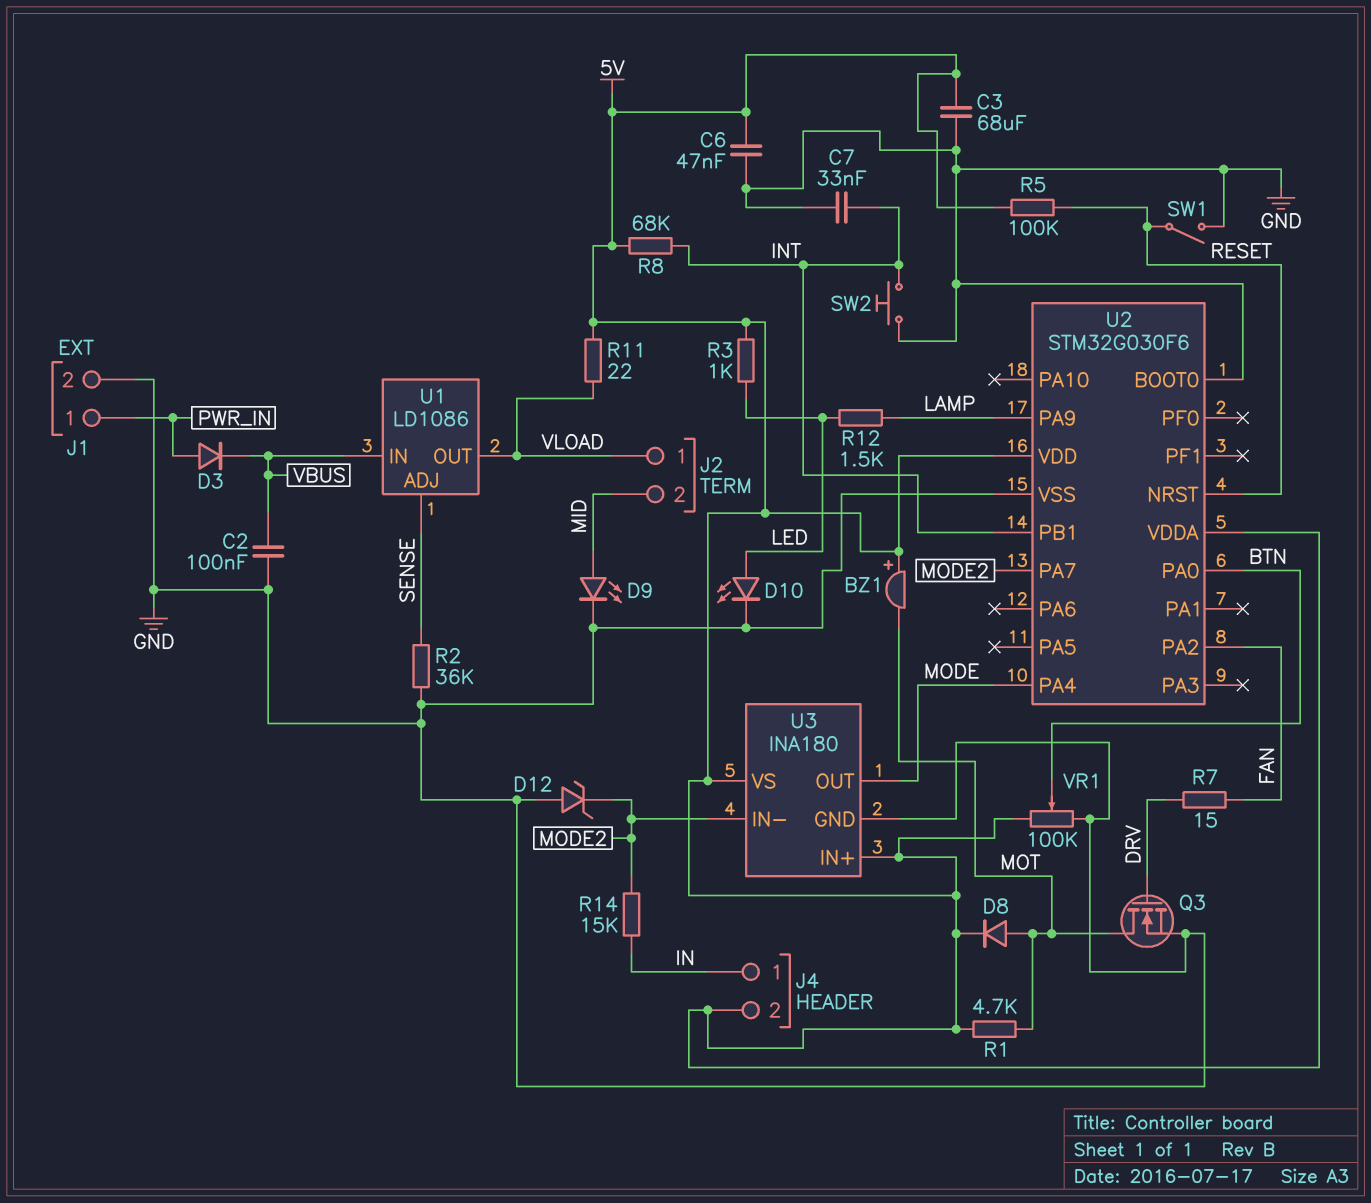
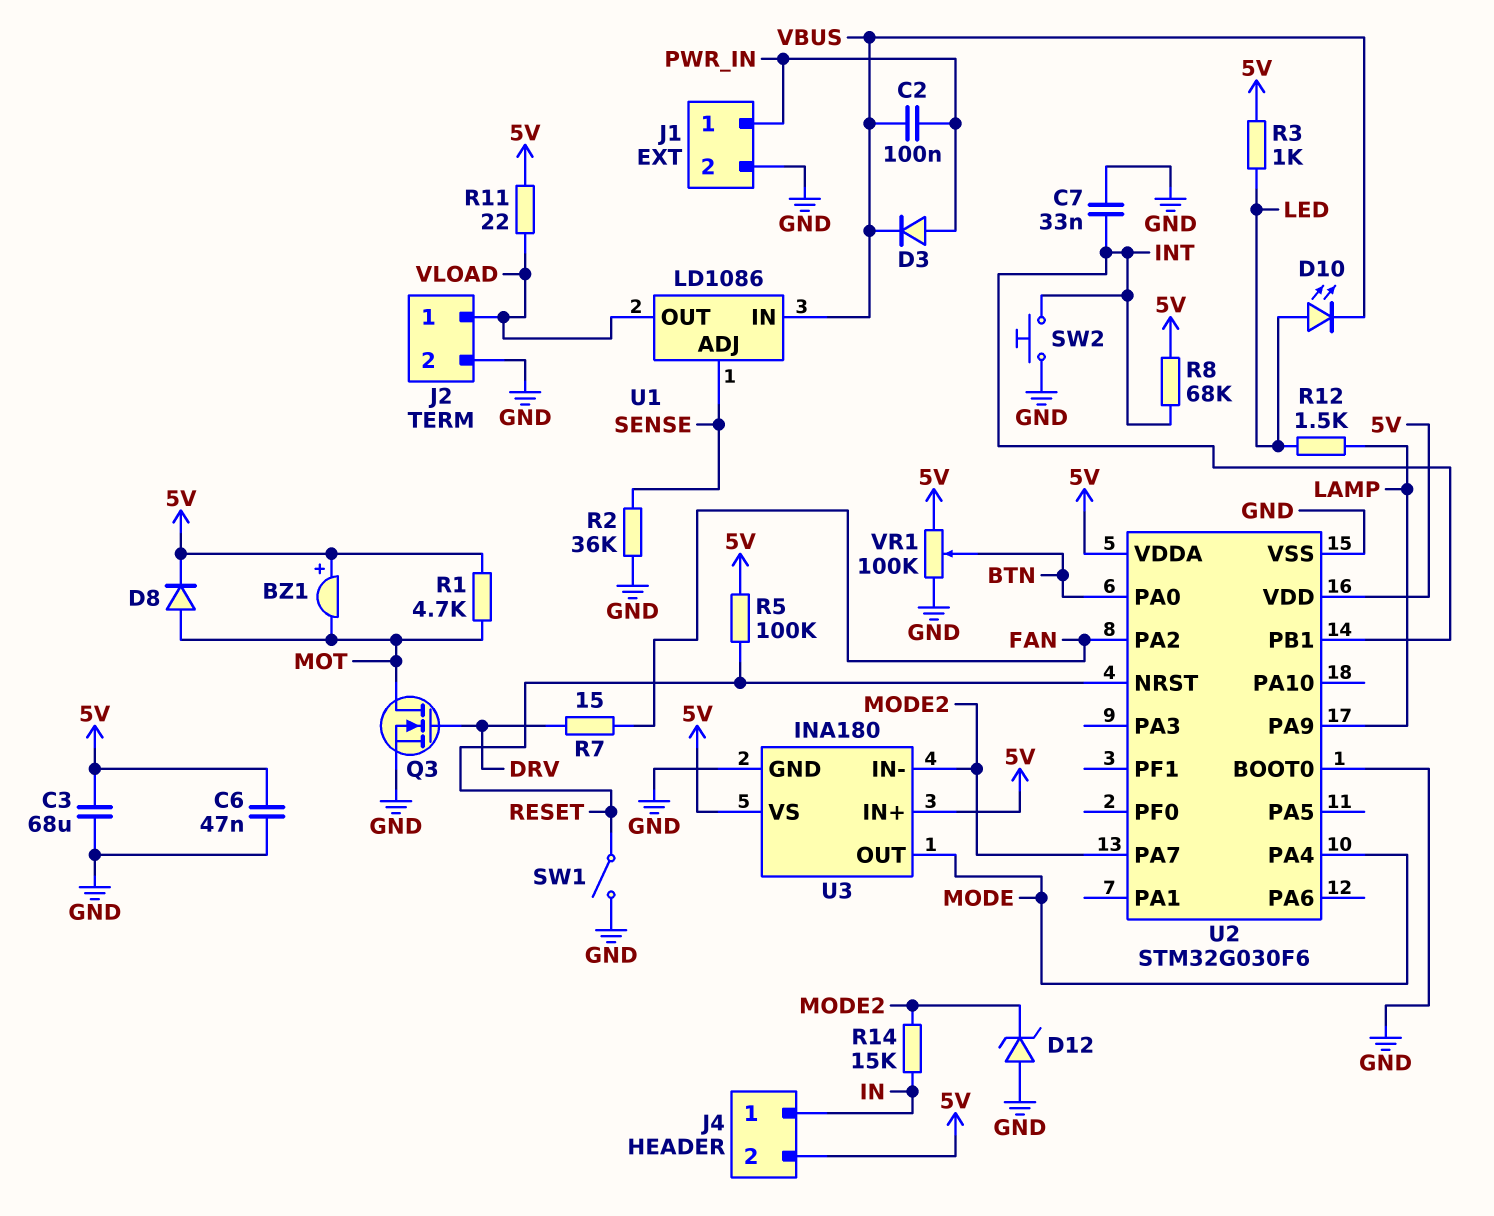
C2: 100nF (GND, VBUS) -> 100nF (PWR_IN, VBUS)
D9: LED (A MID, K GND) -> none
D10: LED (A LED, K GND) -> LED (A LED, K VBUS)
J2 pin 2: MID -> GND

